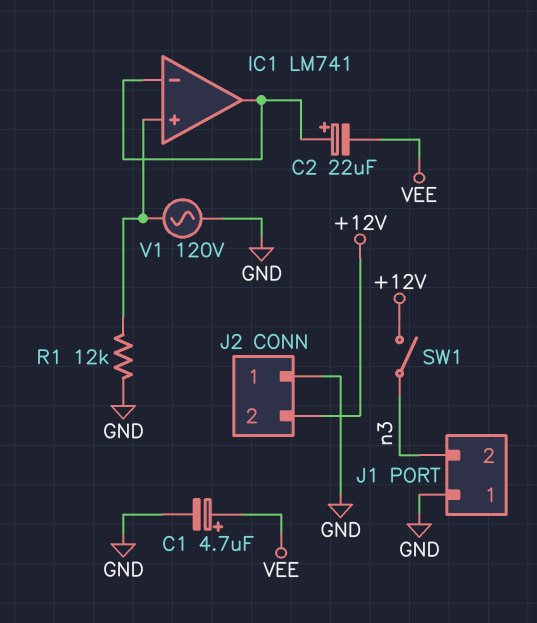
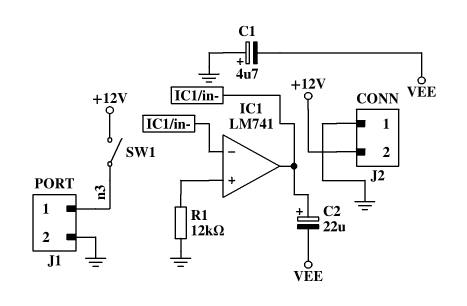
C1: 4.7uF (plus VEE, minus GND) -> 4.7uF (plus GND, minus VEE)
J1 pin 1: GND -> n3
J1 pin 2: n3 -> GND
V1: AC 120V (GND, IC1/in+) -> none

